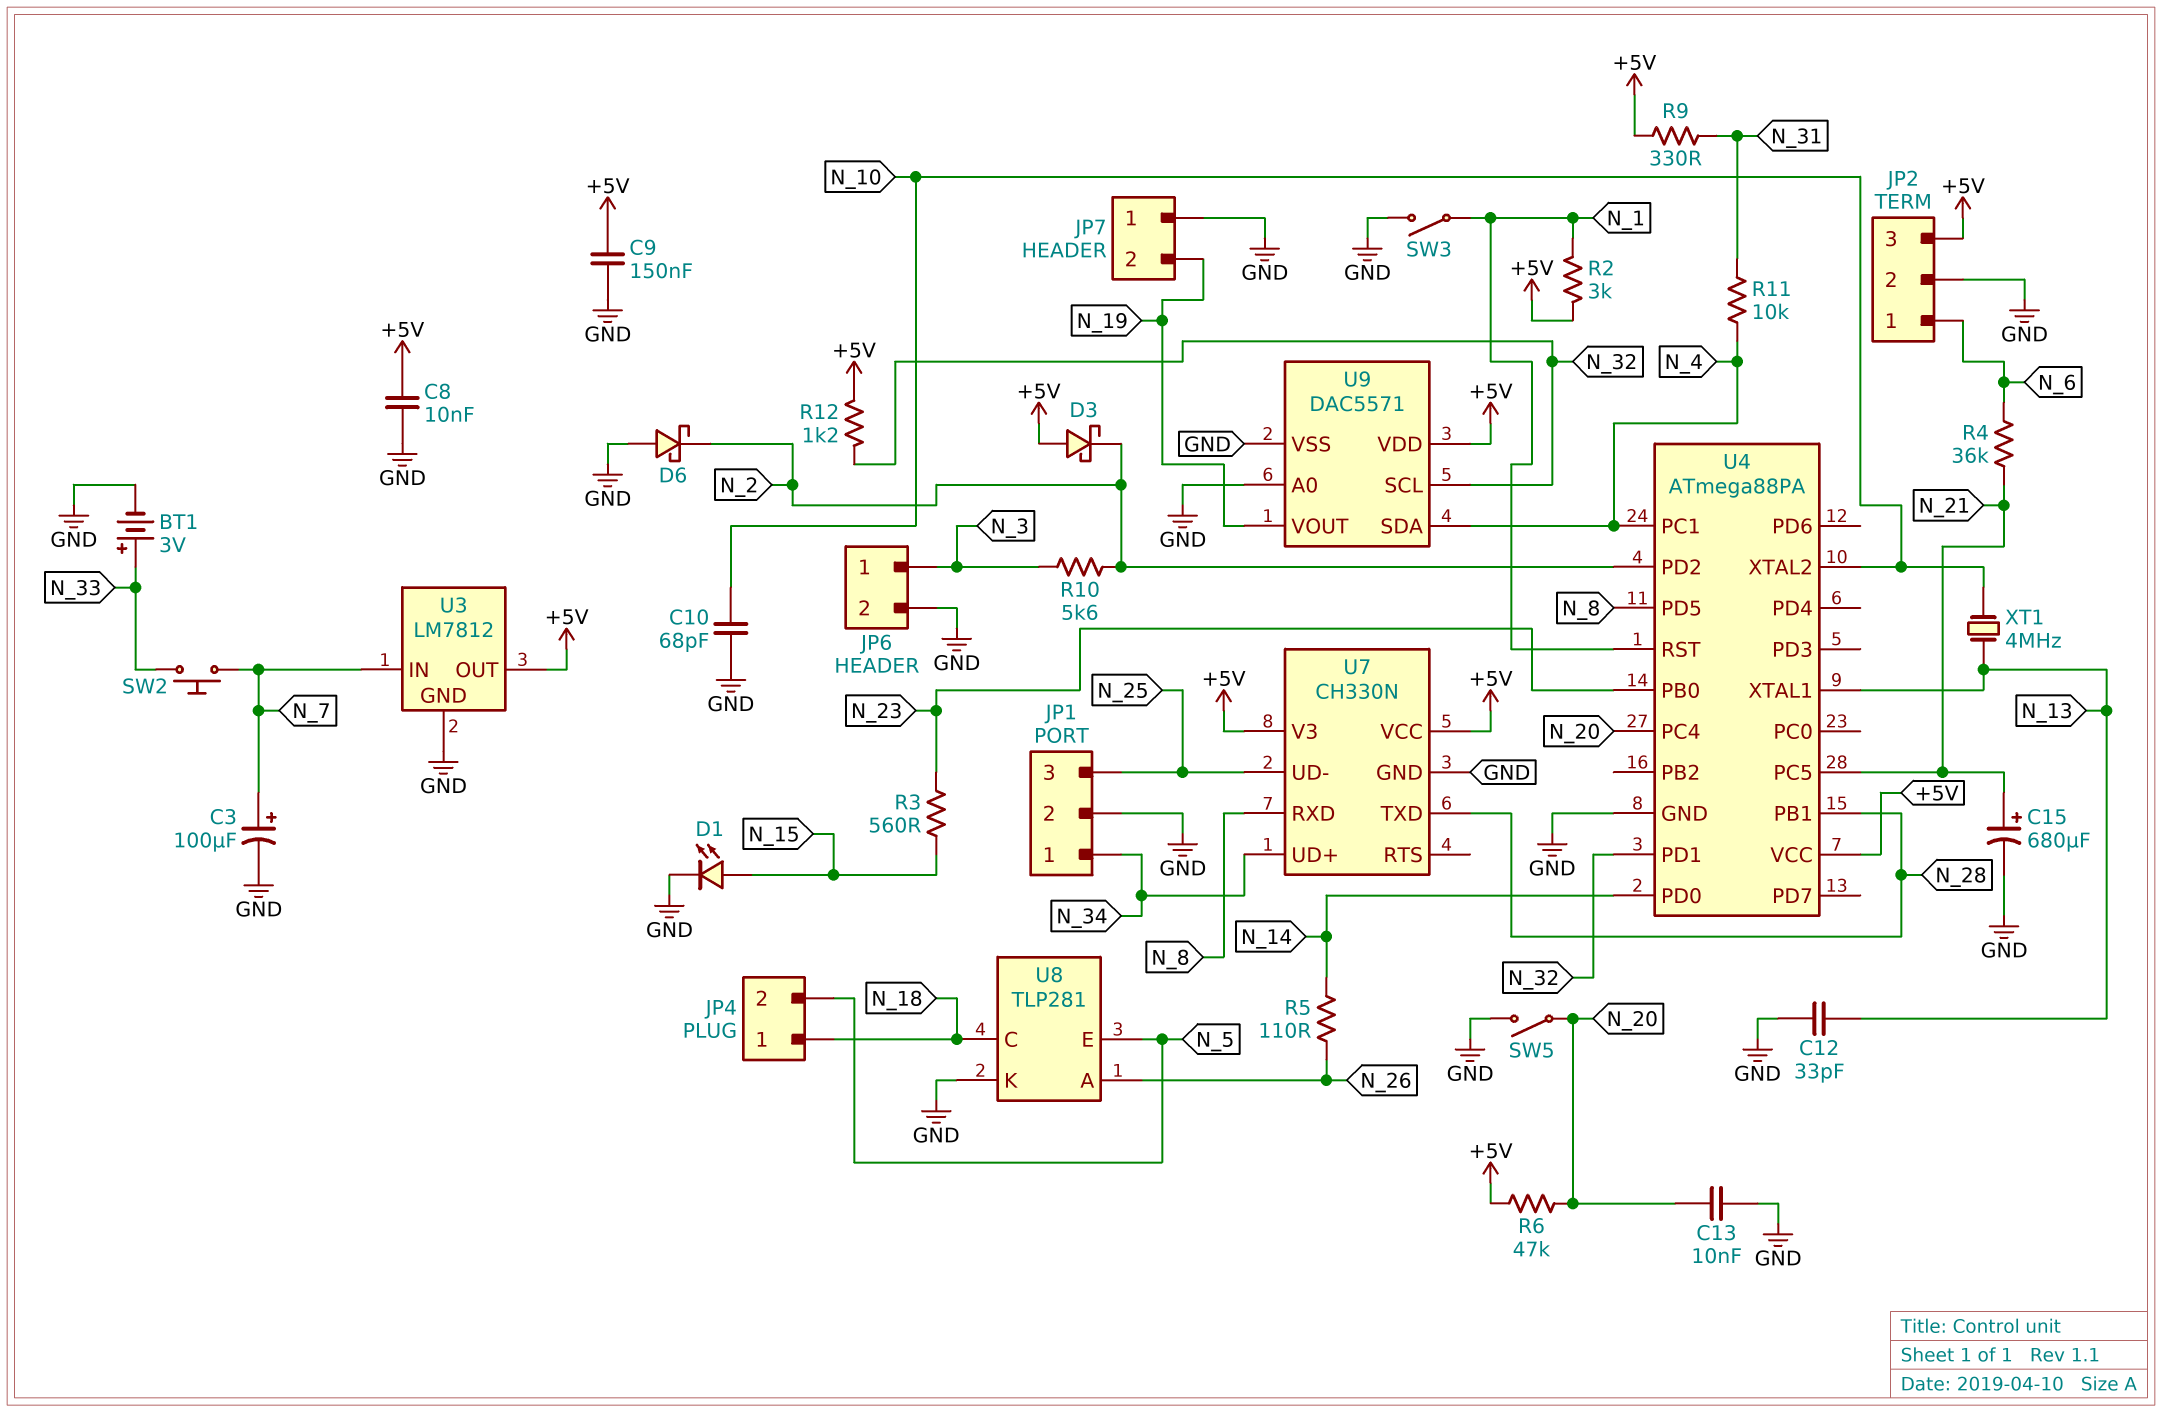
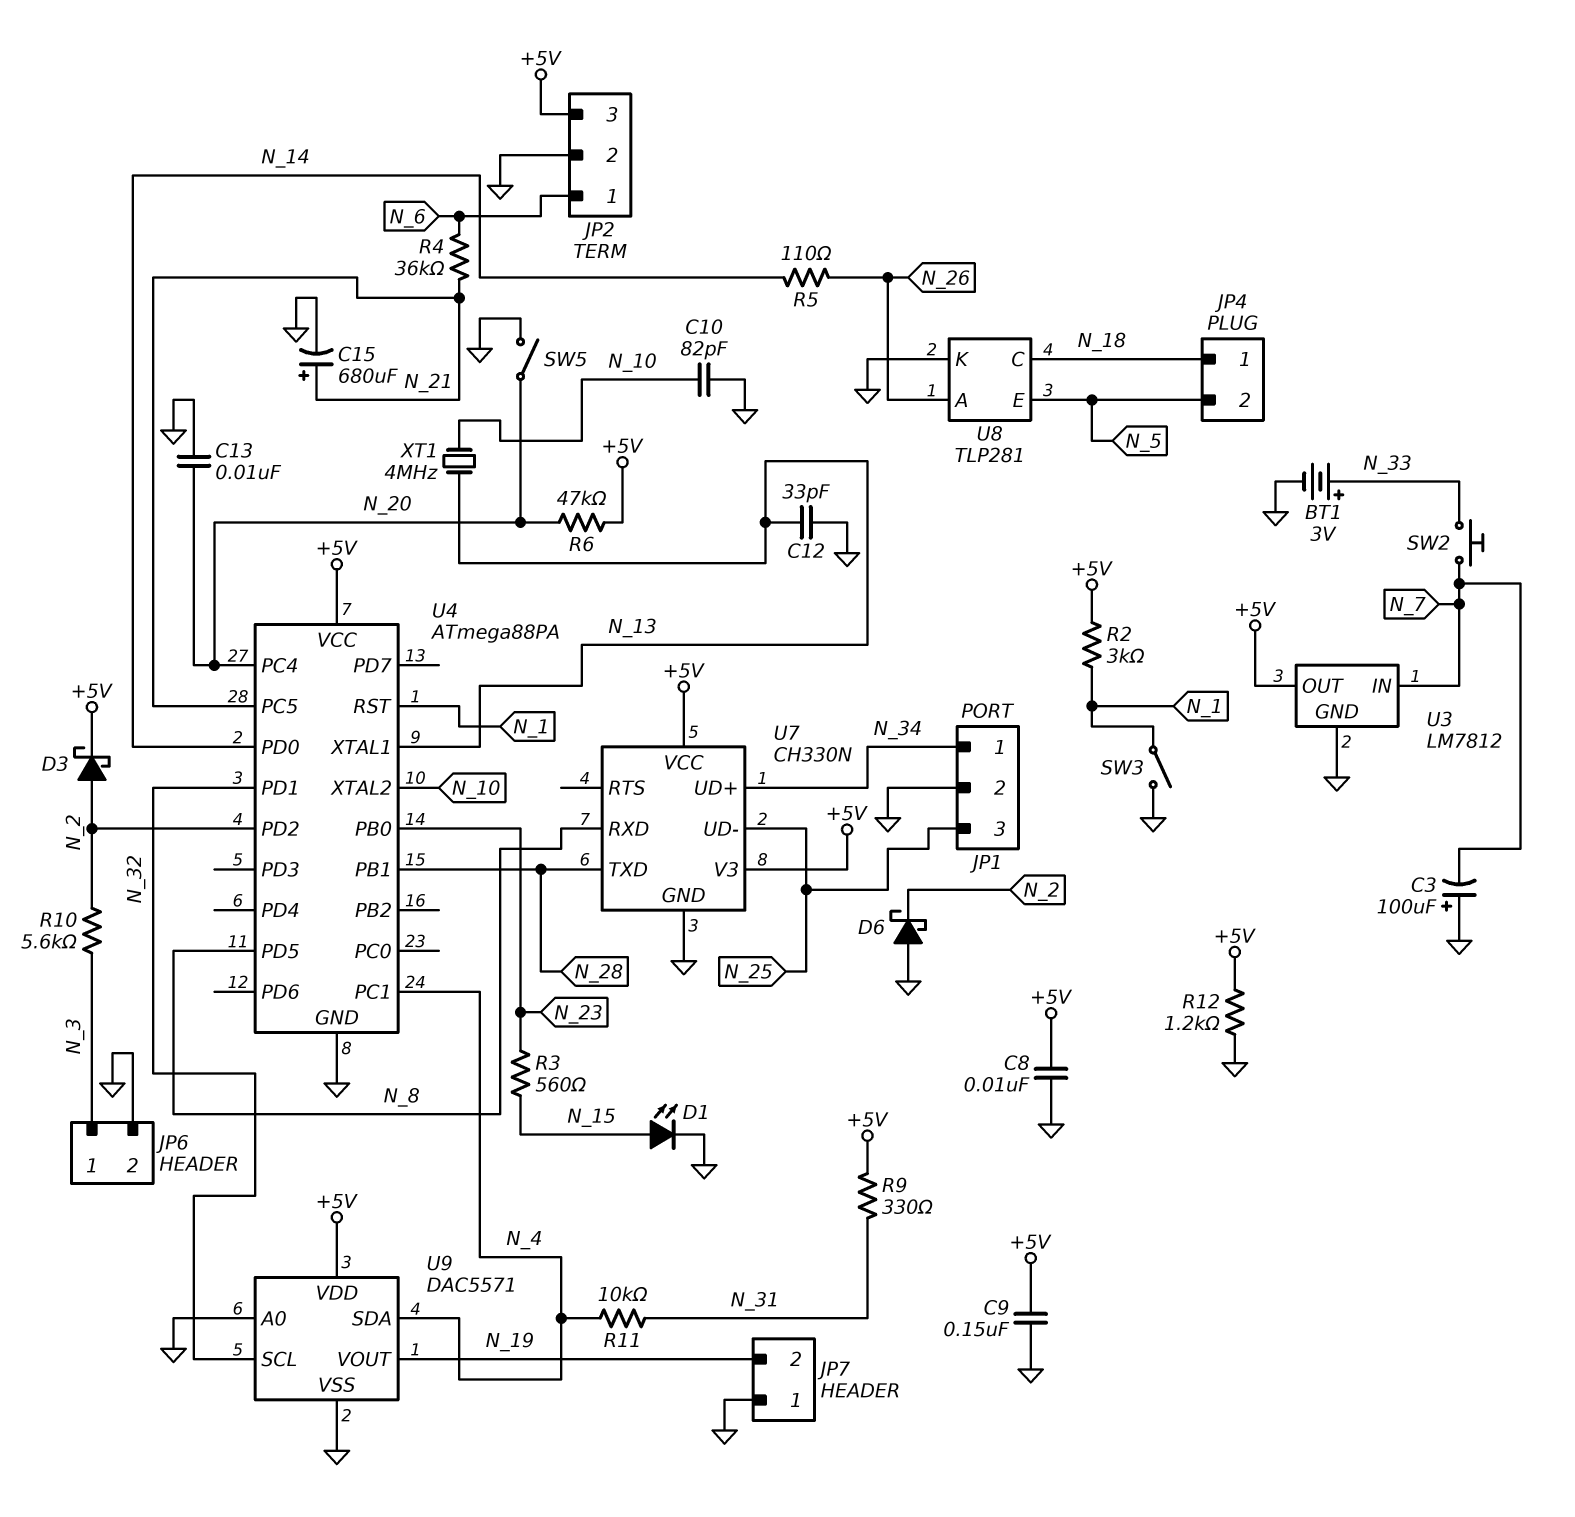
C3: 100uF (plus N_7, minus GND) -> 100uF (plus GND, minus N_7)
C10: 68pF (GND, N_10) -> 82pF (GND, N_10)
D3: schottky (A +5V, K N_2) -> schottky (A N_2, K +5V)
R12: 1.2k (+5V, N_32) -> 1.2k (+5V, GND)

